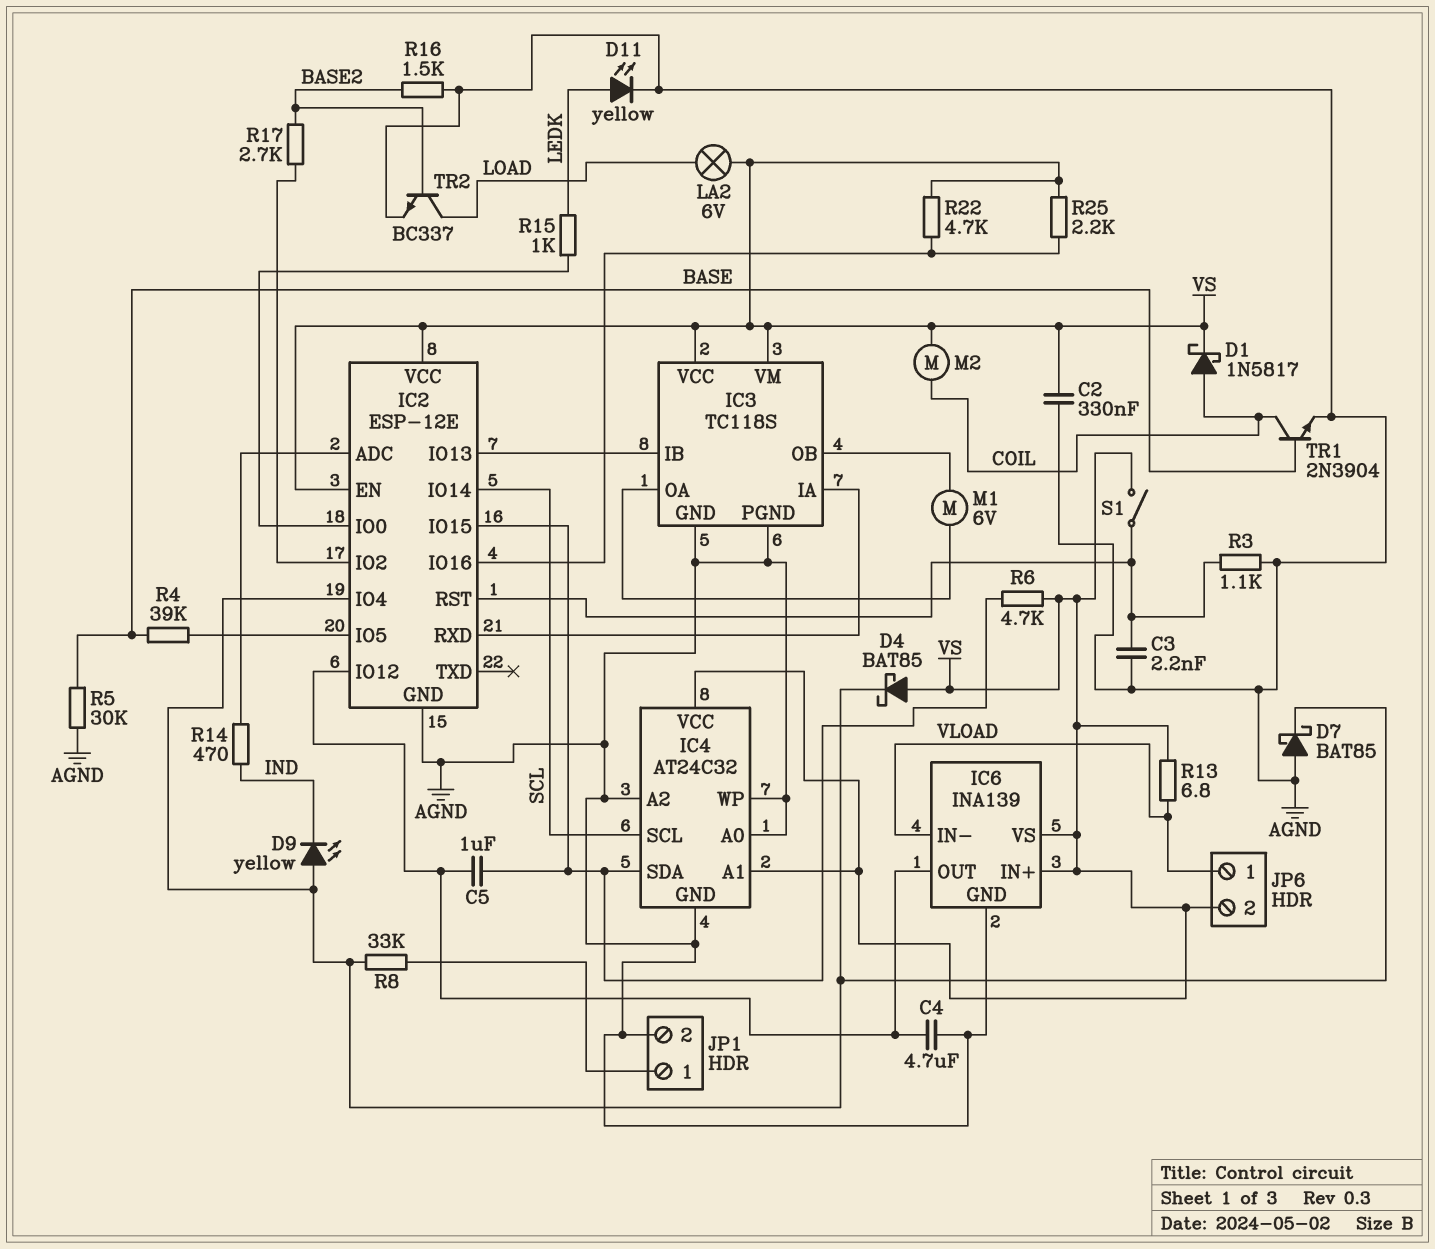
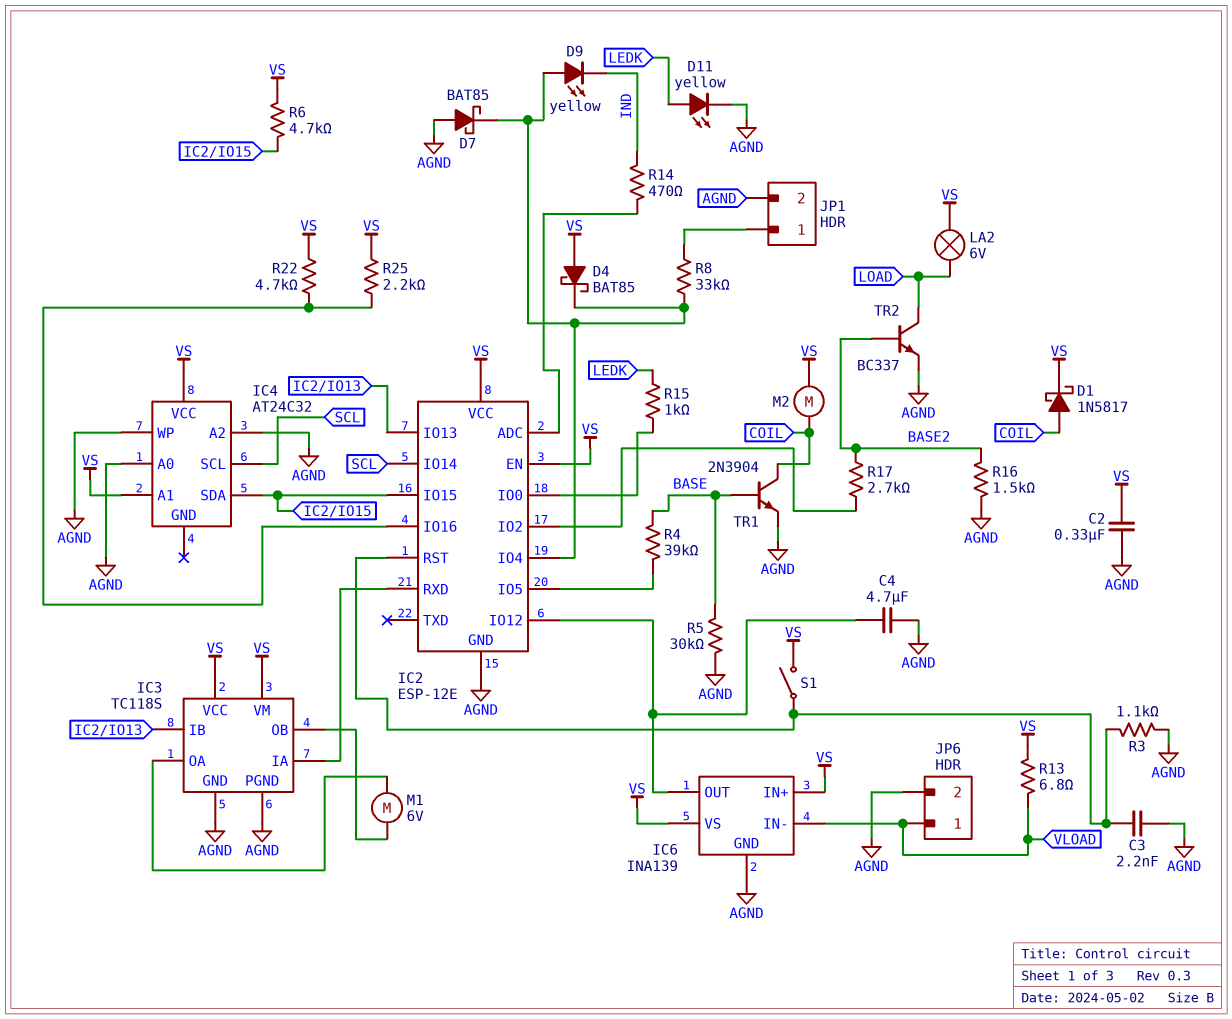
C5: 1uF (IC2/IO12, IC2/IO15) -> none
IC4 pin GND: AGND -> none
JP6 pin 2: VS -> AGND

